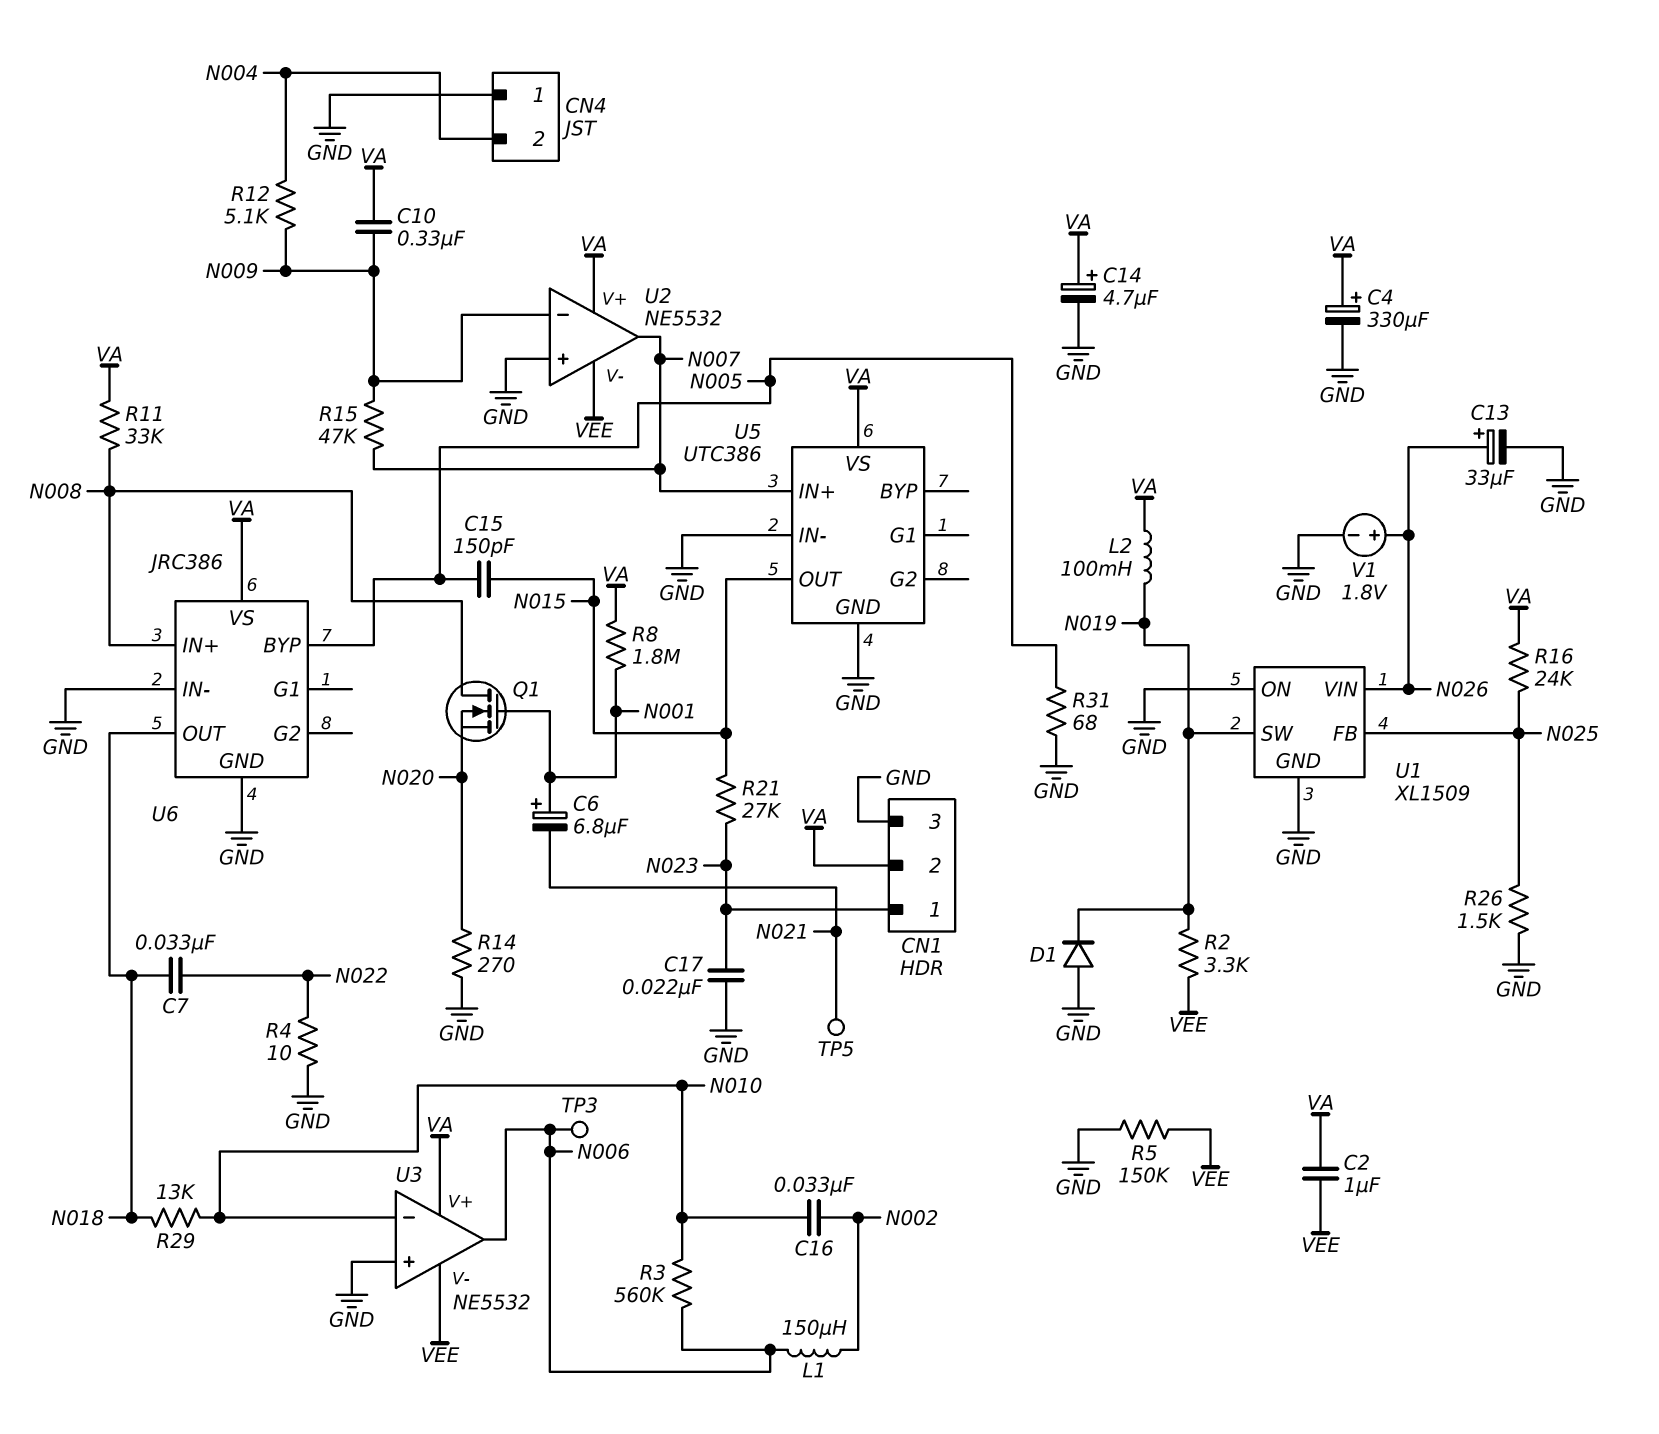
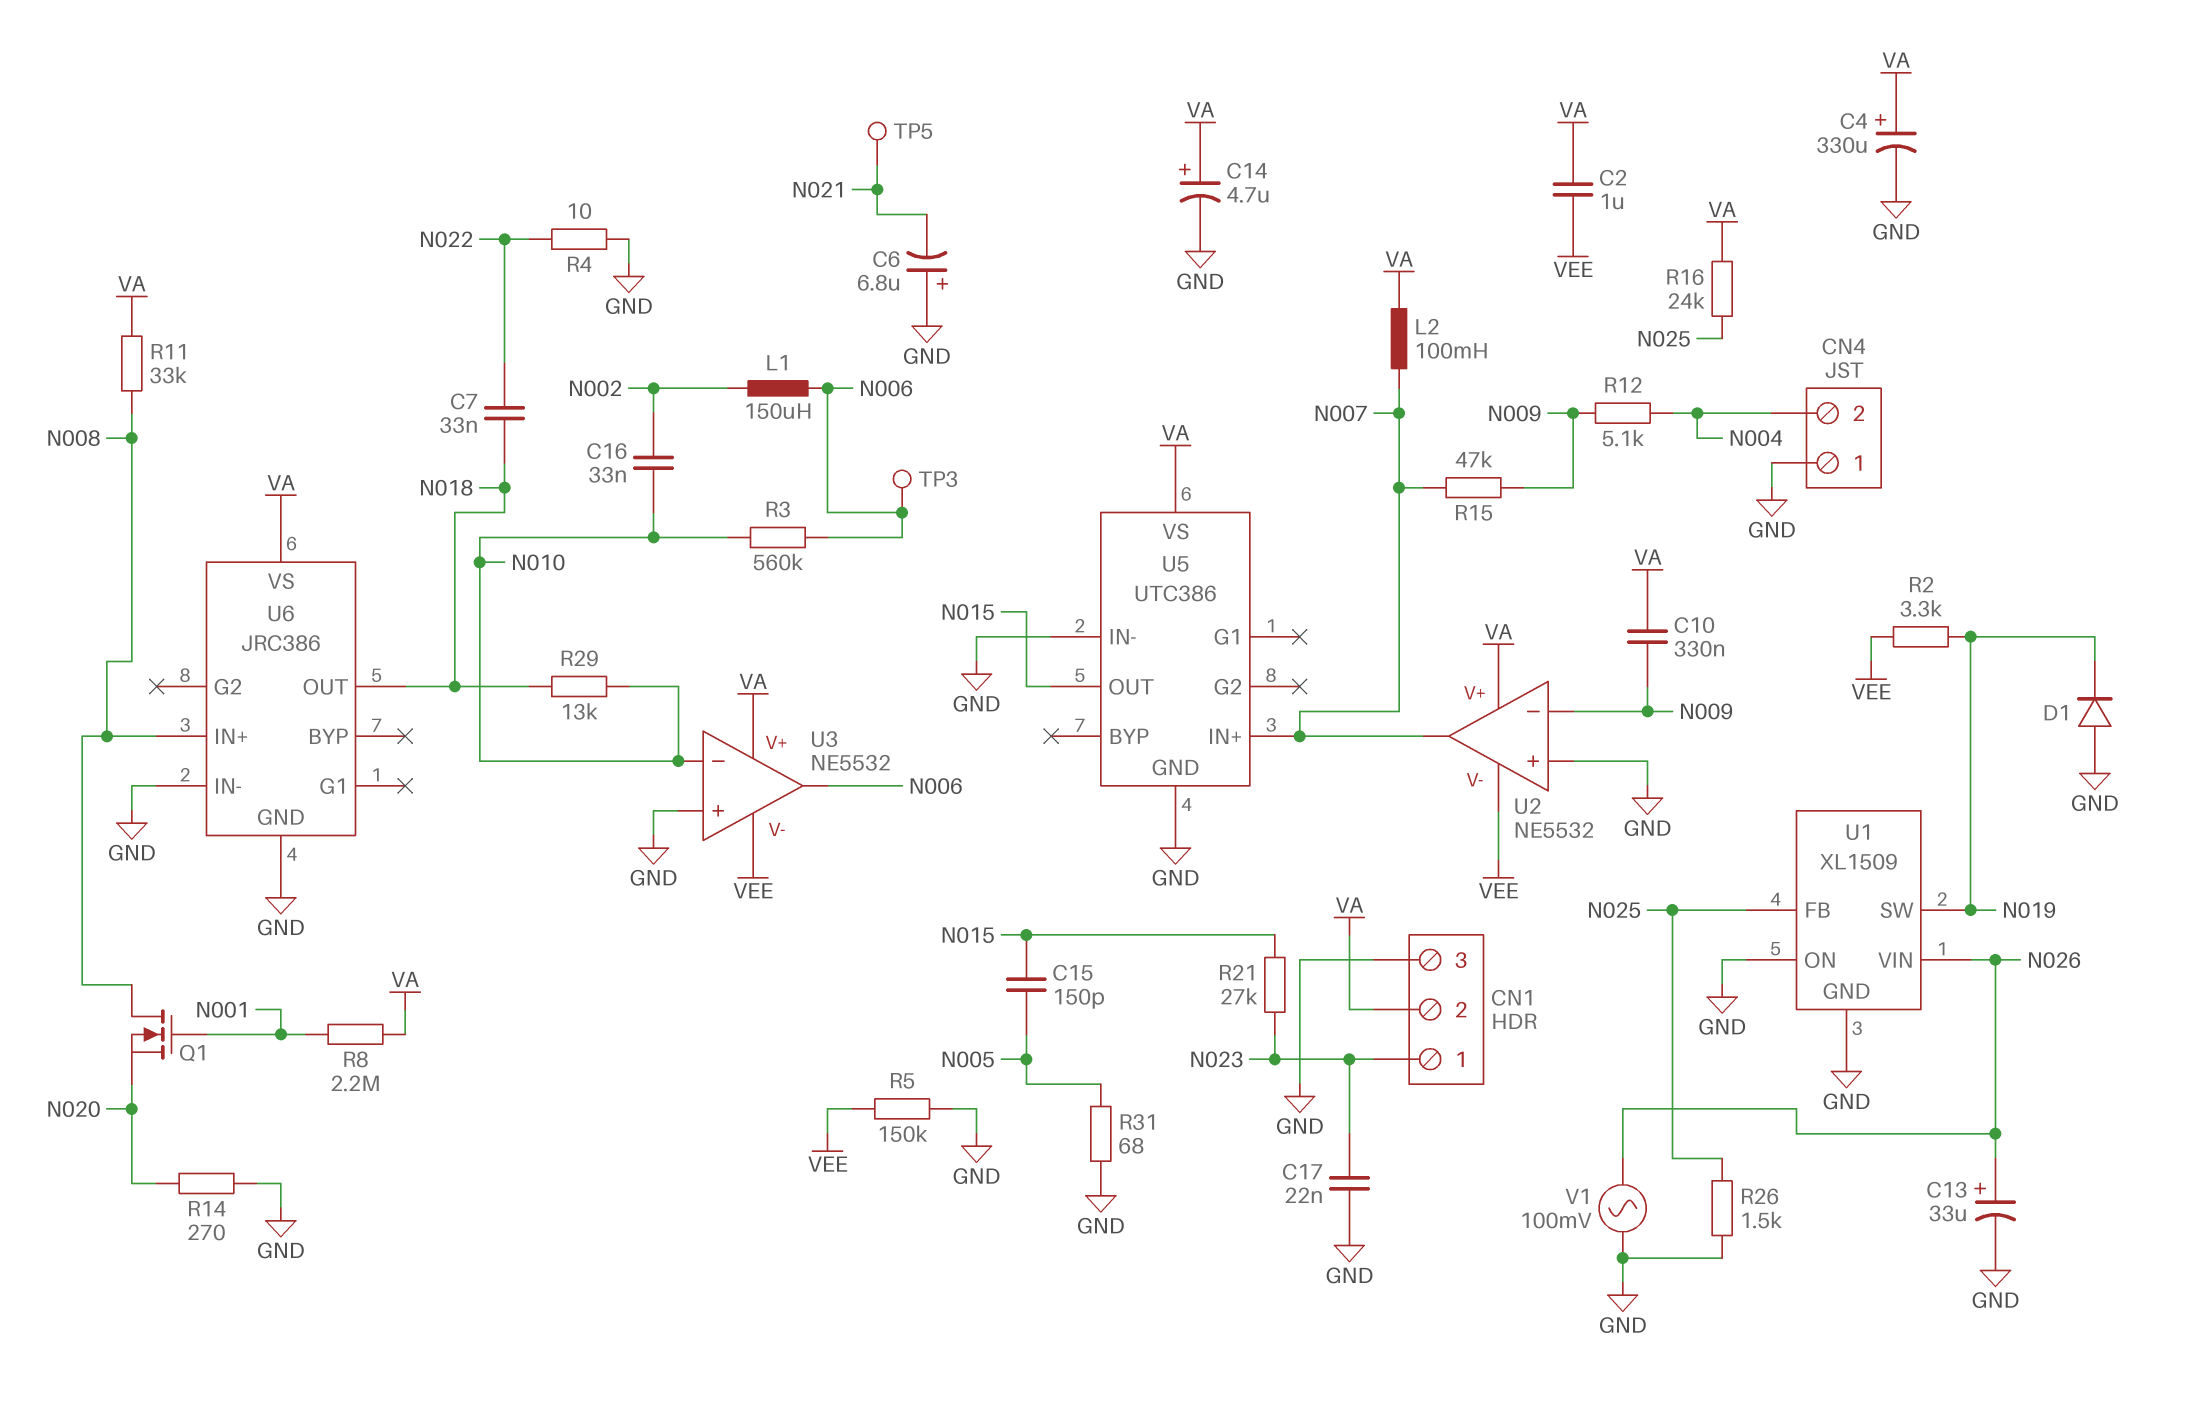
C6: 6.8uF (plus N001, minus N021) -> 6.8uF (plus GND, minus N021)
L2: 100mH (N019, VA) -> 100mH (N007, VA)
R8: 1.8M (N001, VA) -> 2.2M (N001, VA)
U6 pin BYP: N005 -> none
V1: 1.8V (plus N026, minus GND) -> AC 100mV (GND, N026)

